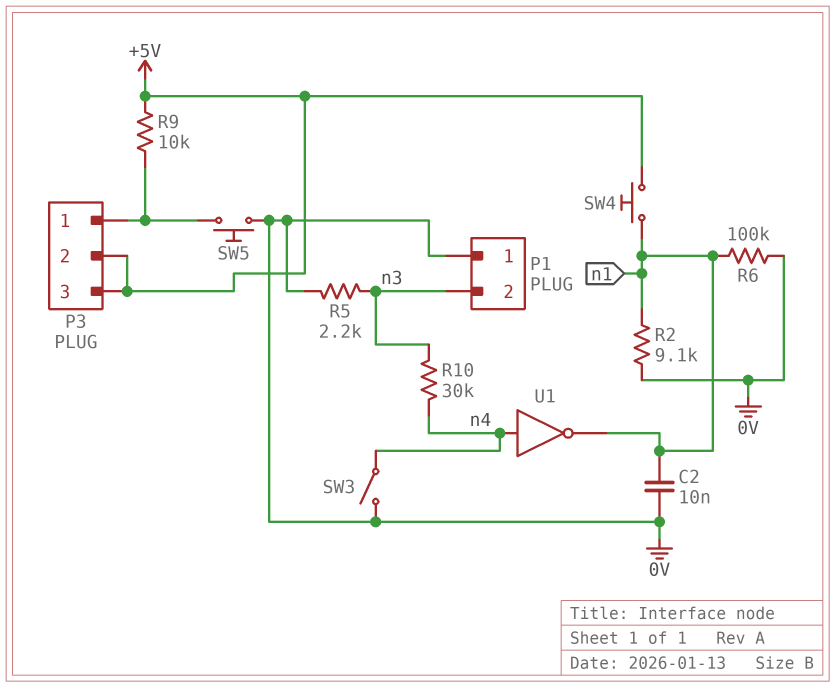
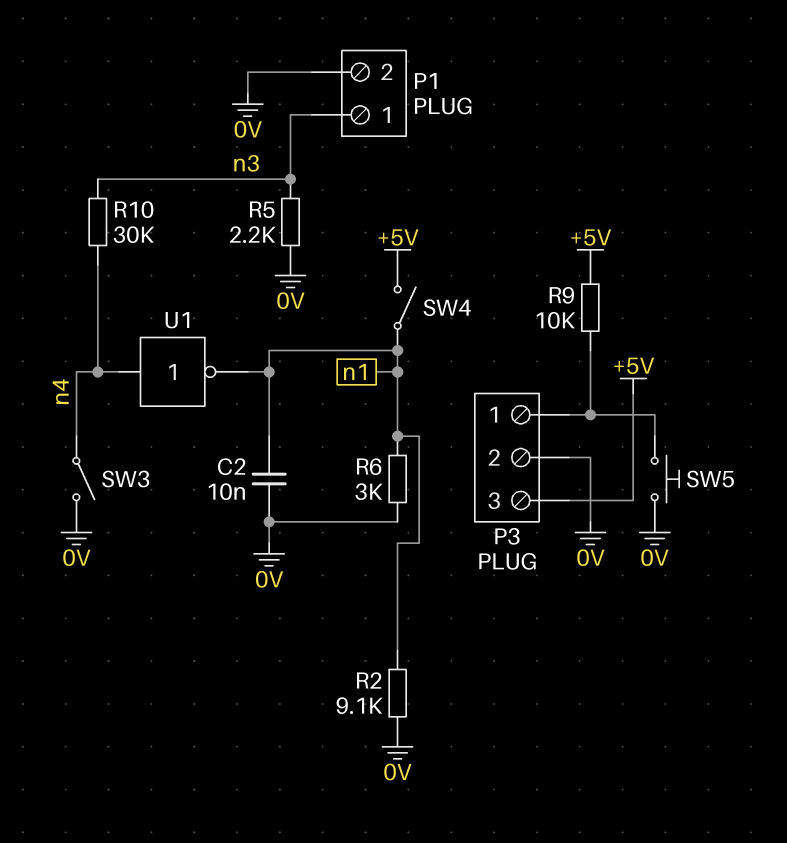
P1 pin 1: 0V -> n3
P1 pin 2: n3 -> 0V
P3 pin 2: +5V -> 0V
R6: 100k (0V, n1) -> 3k (0V, n1)
SW4: button (+5V, n1) -> switch (+5V, n1)

